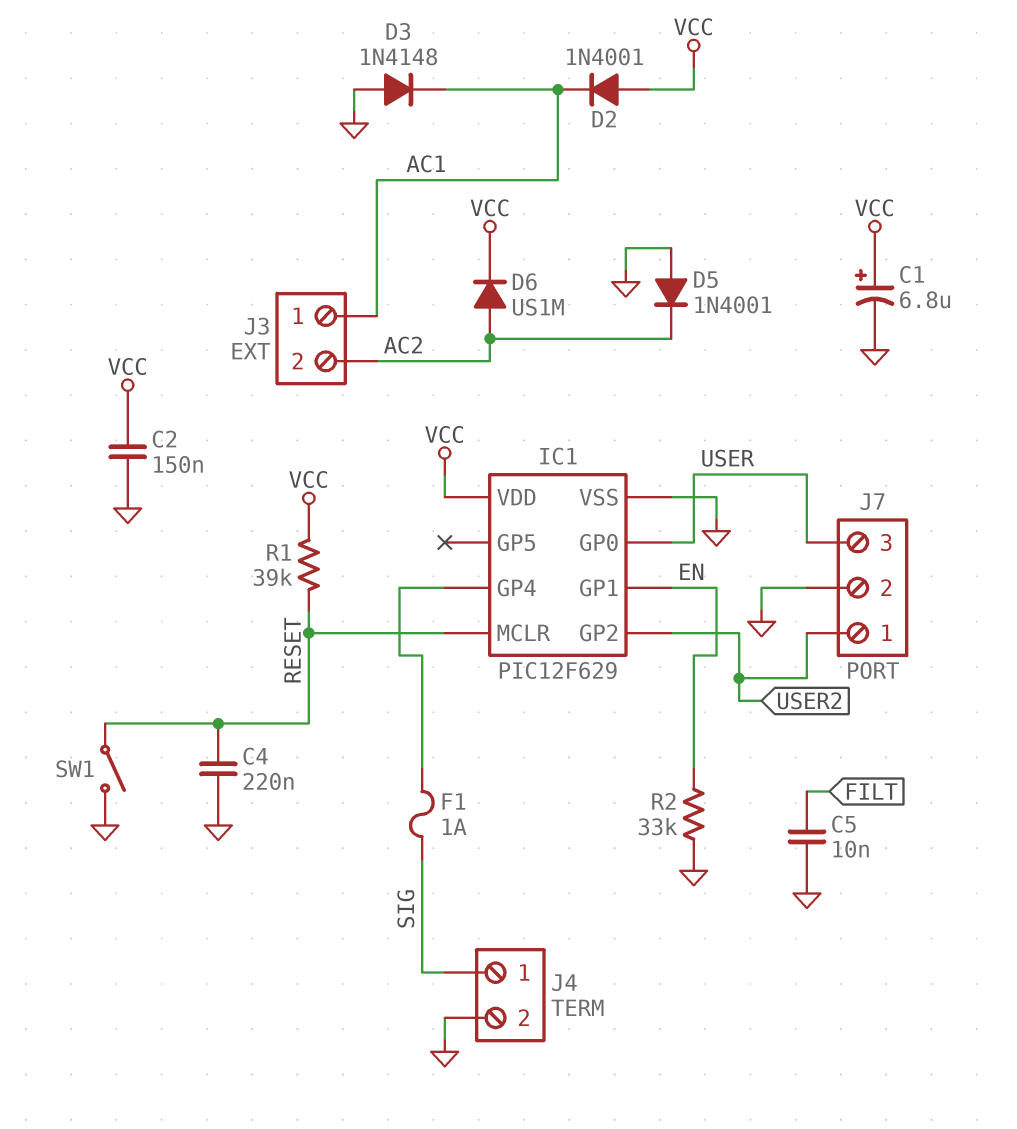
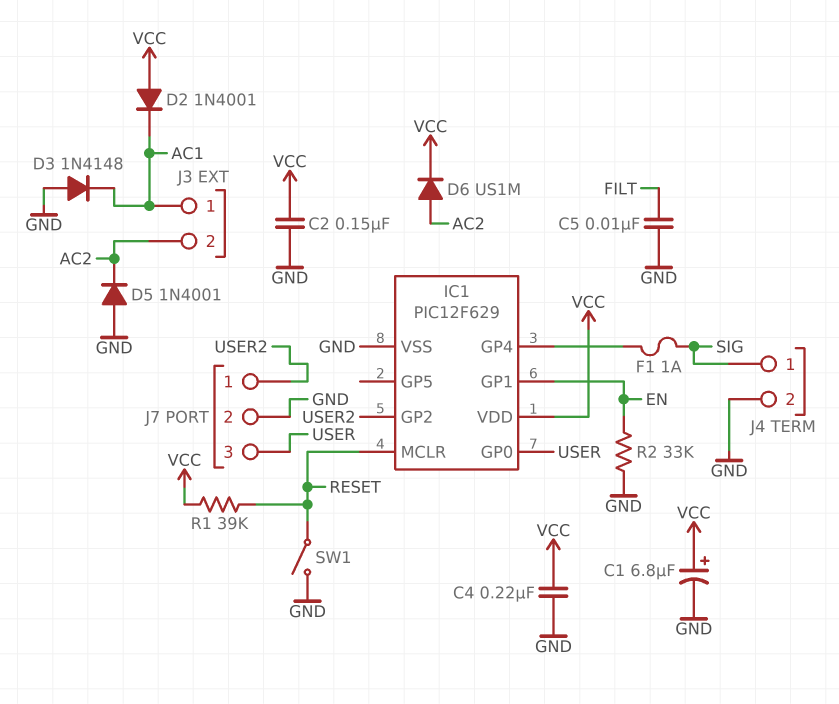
C4: 220nF (GND, RESET) -> 220nF (GND, VCC)

